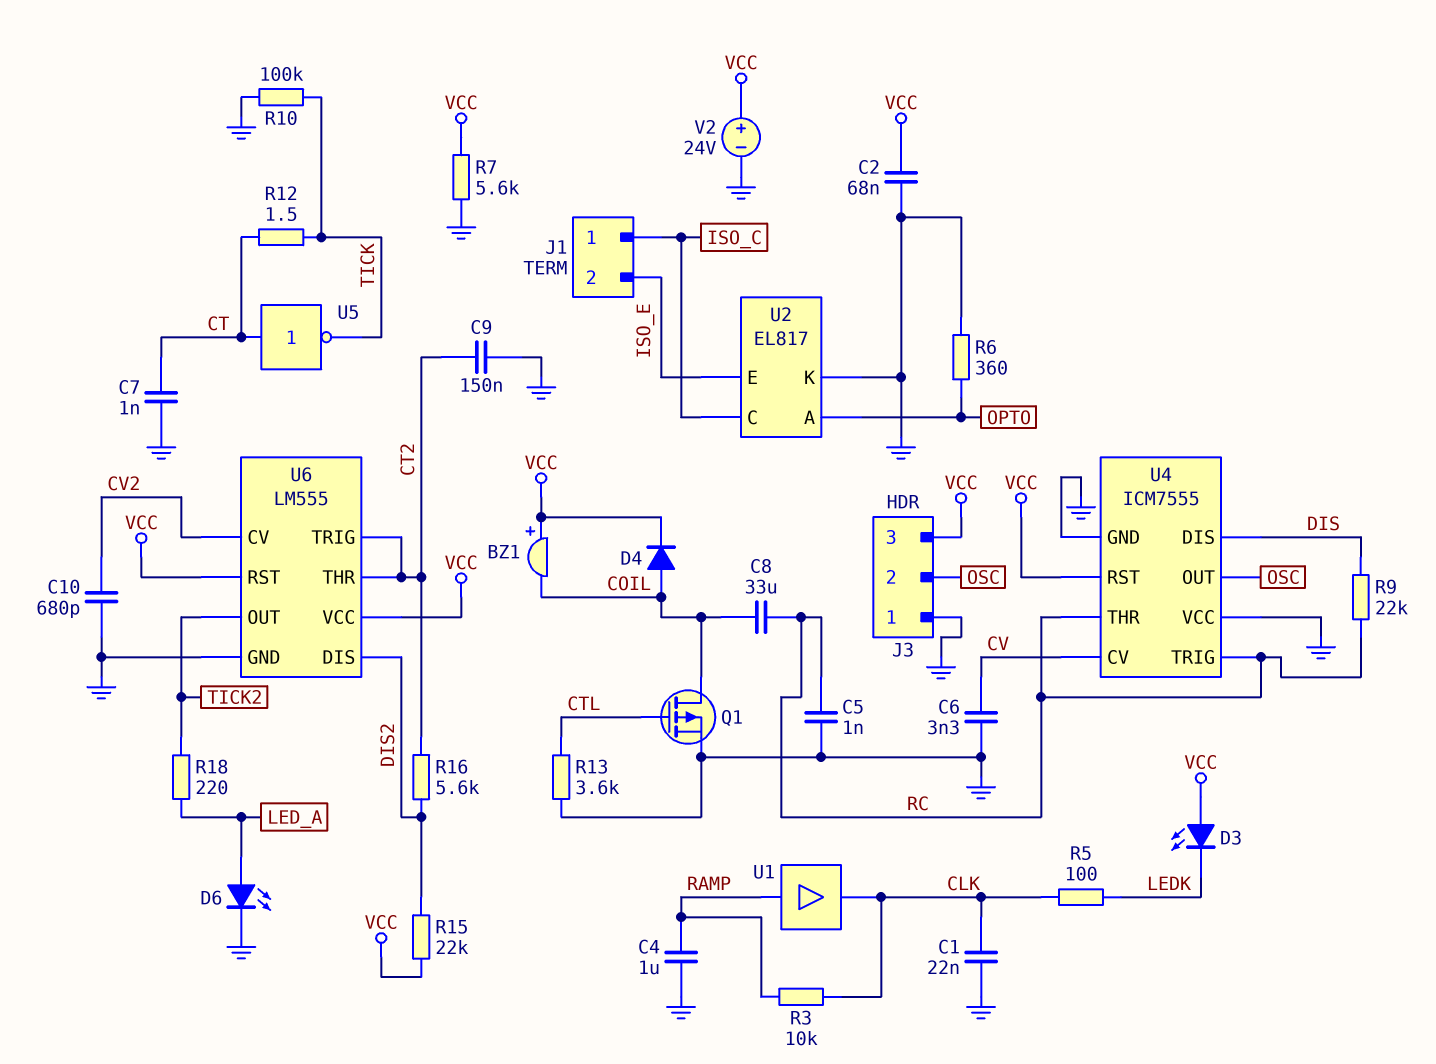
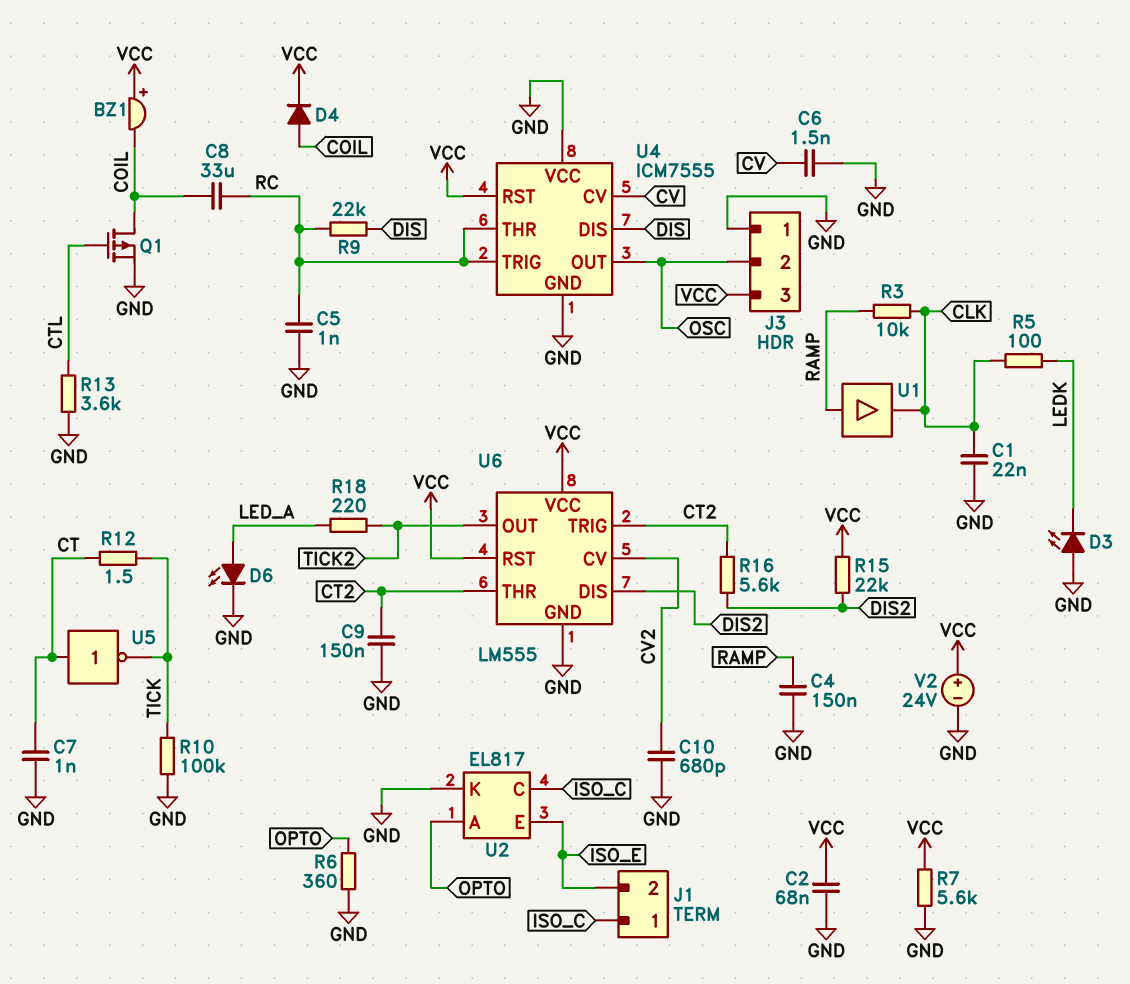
C4: 1uF (GND, RAMP) -> 150nF (GND, RAMP)
C6: 3.3nF (CV, GND) -> 1.5nF (CV, GND)
D3: LED (A VCC, K LEDK) -> LED (A GND, K LEDK)

